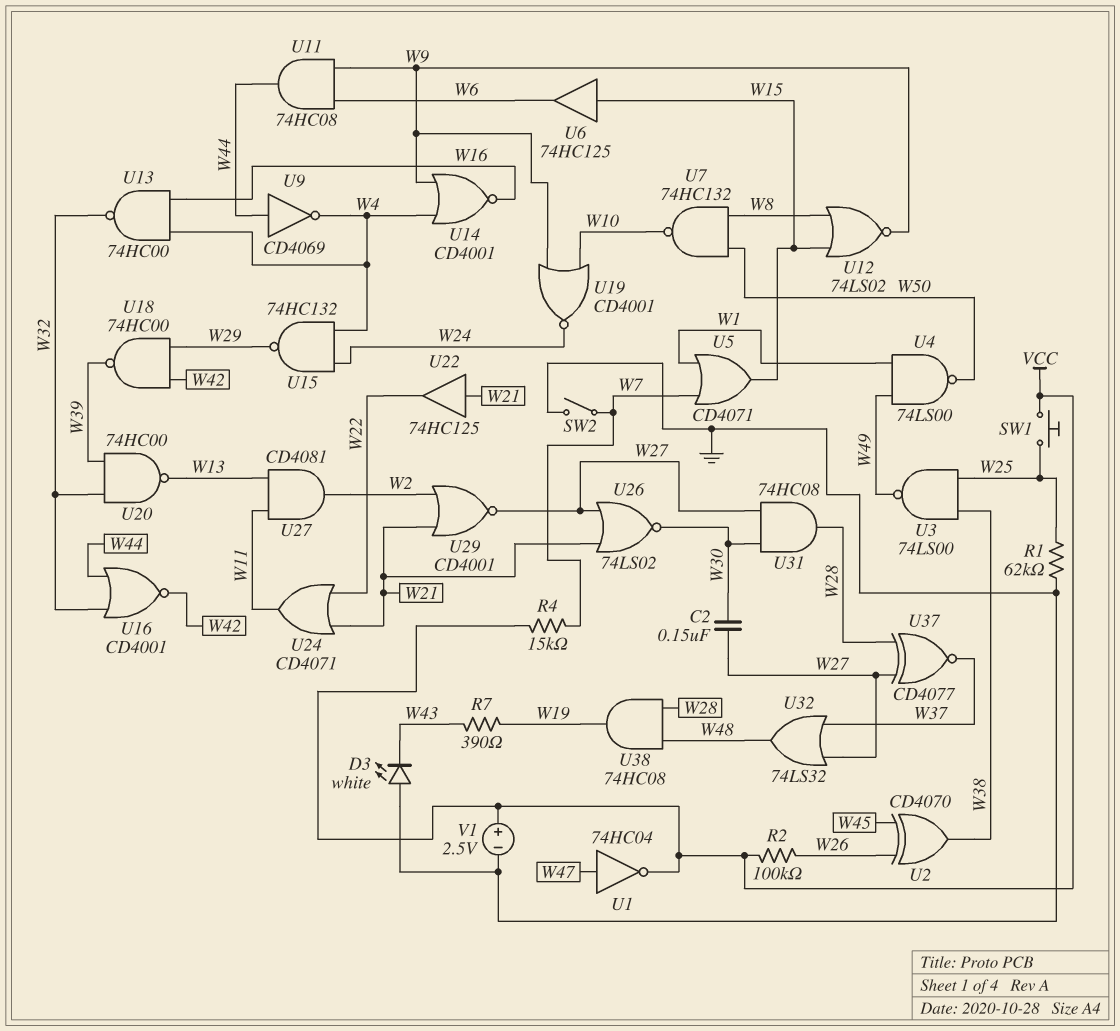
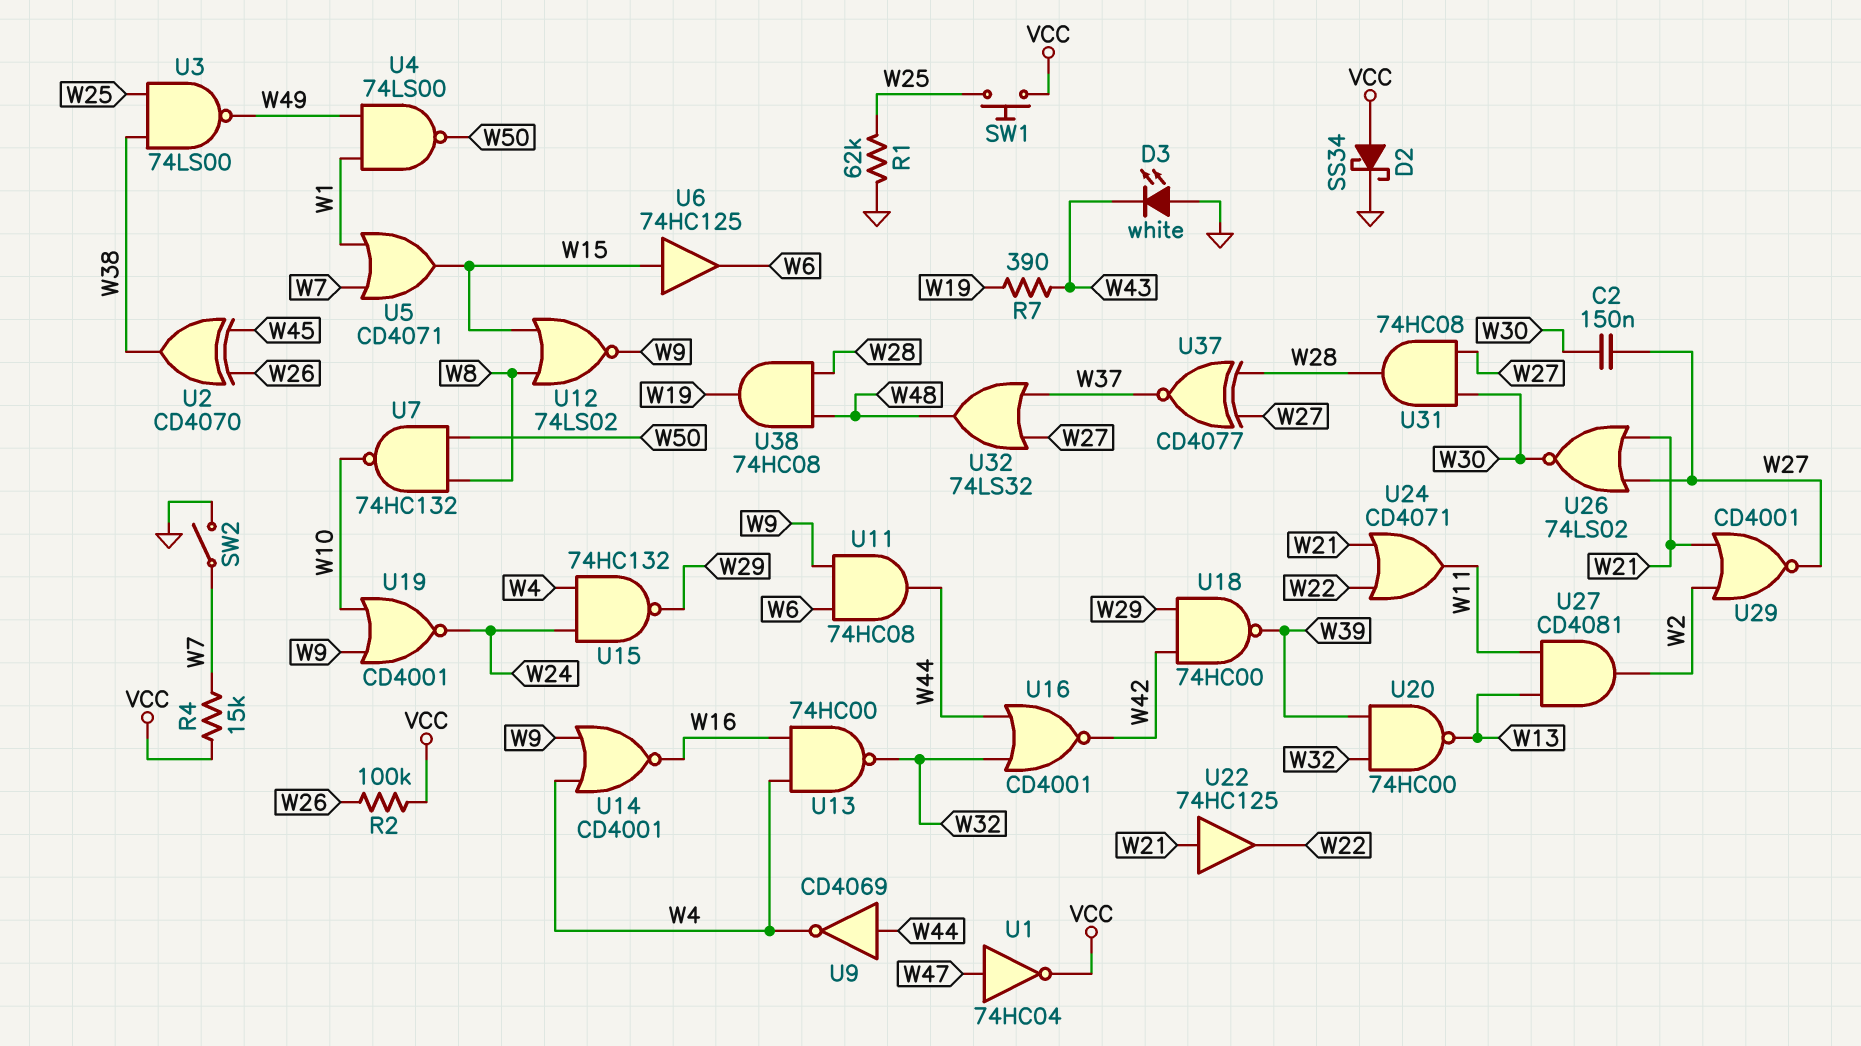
D2: none -> schottky SS34 (A VCC, K GND)
V1: 2.5V (plus VCC, minus GND) -> none

